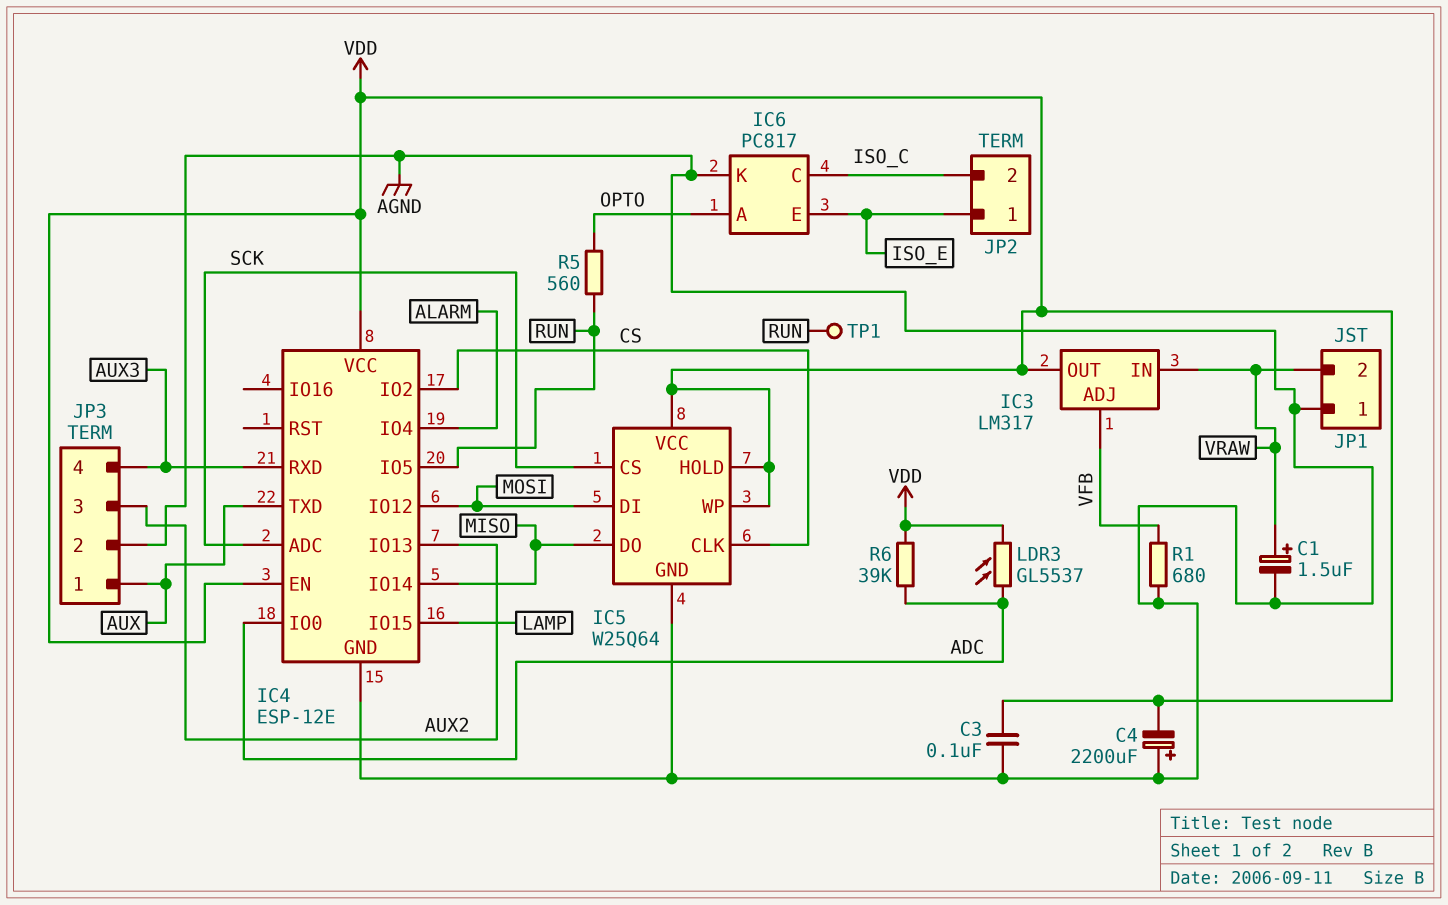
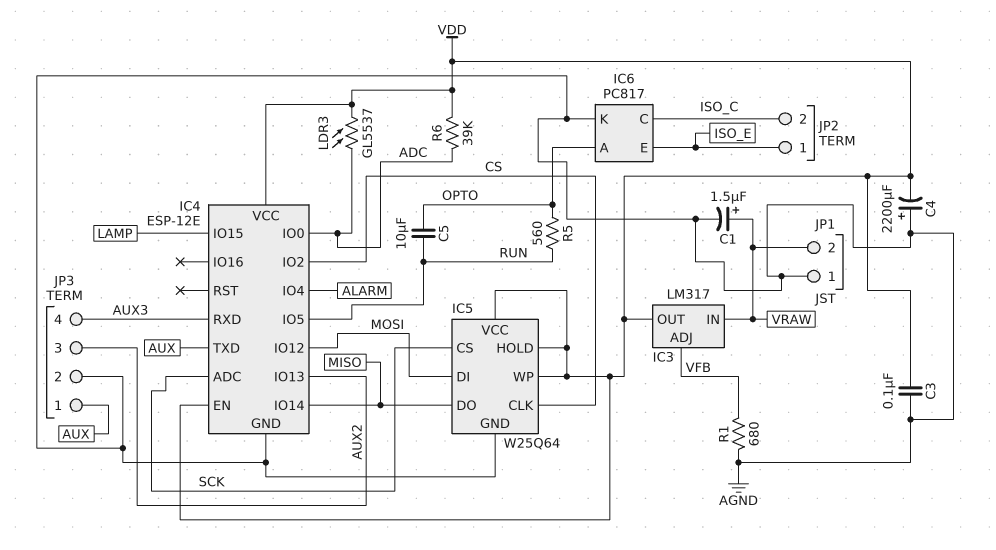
C5: none -> 10uF (OPTO, RUN)
TP1: test point (RUN) -> none

